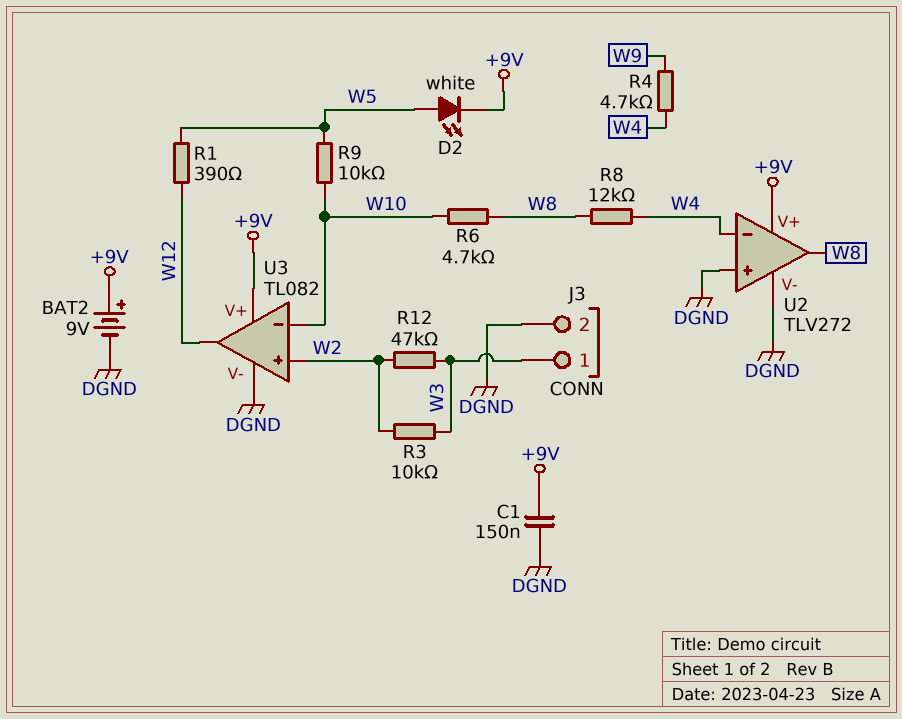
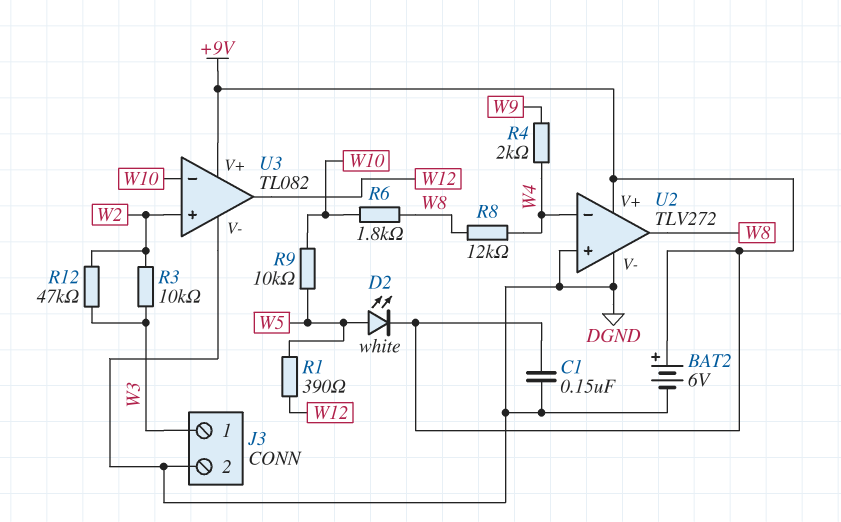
BAT2: 9V (plus +9V, minus DGND) -> 6V (plus +9V, minus DGND)
R4: 4.7k (W4, W9) -> 2k (W4, W9)
R6: 4.7k (W8, W10) -> 1.8k (W8, W10)

